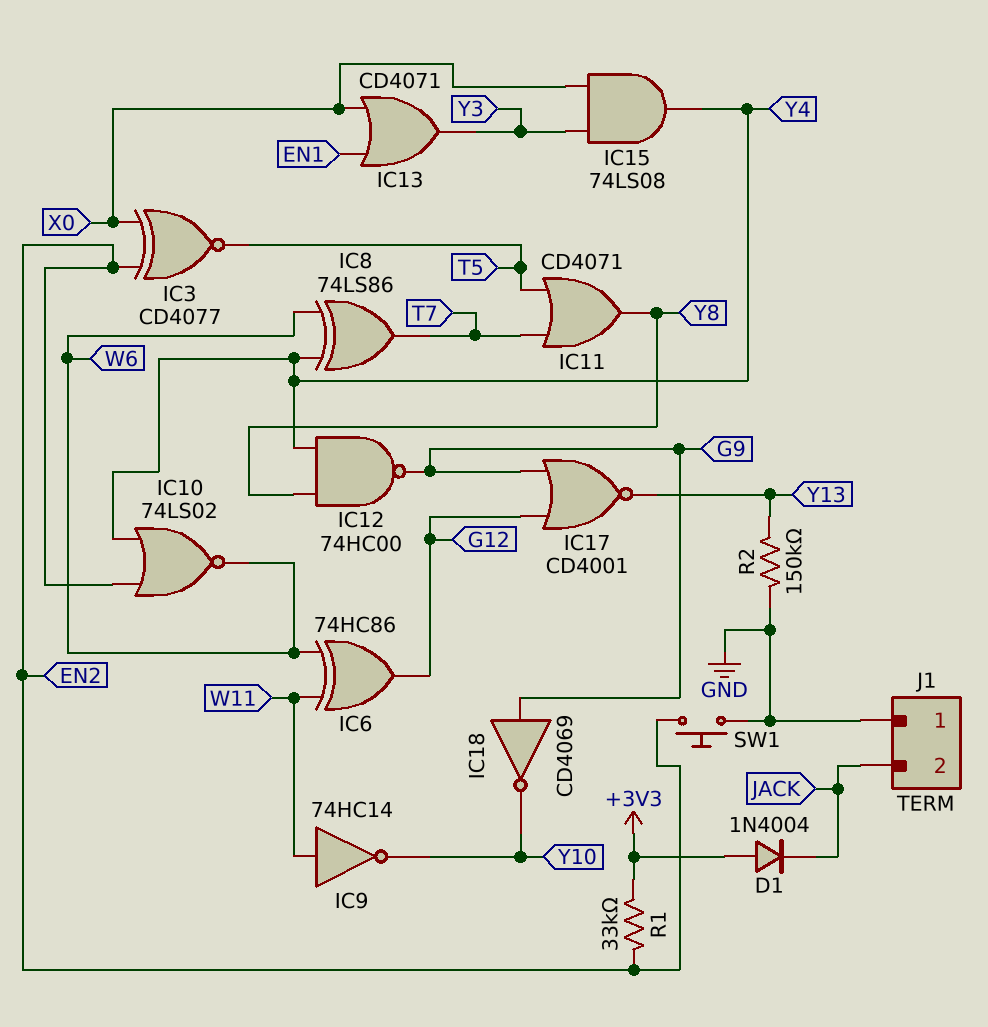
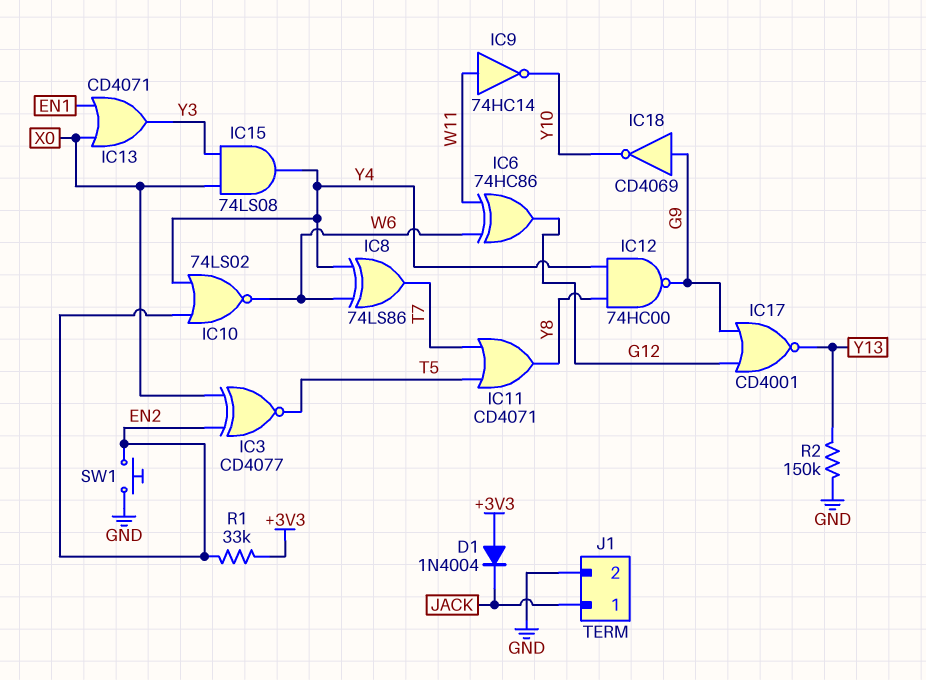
J1 pin 1: GND -> JACK
J1 pin 2: JACK -> GND

